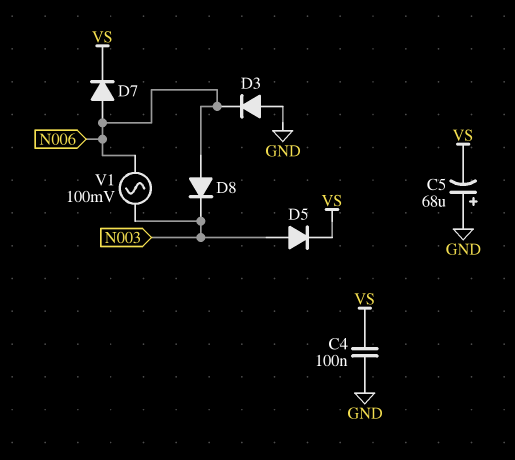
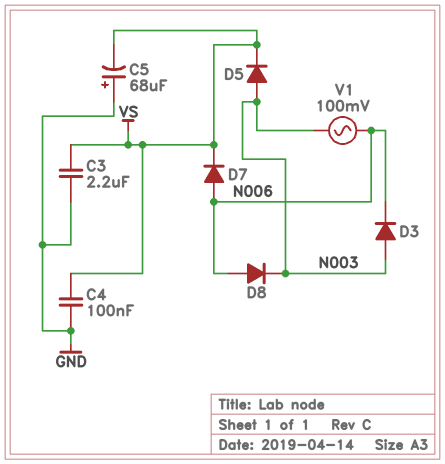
C3: none -> 2.2uF (GND, VS)
D3: diode (A GND, K N006) -> diode (A N003, K N006)

